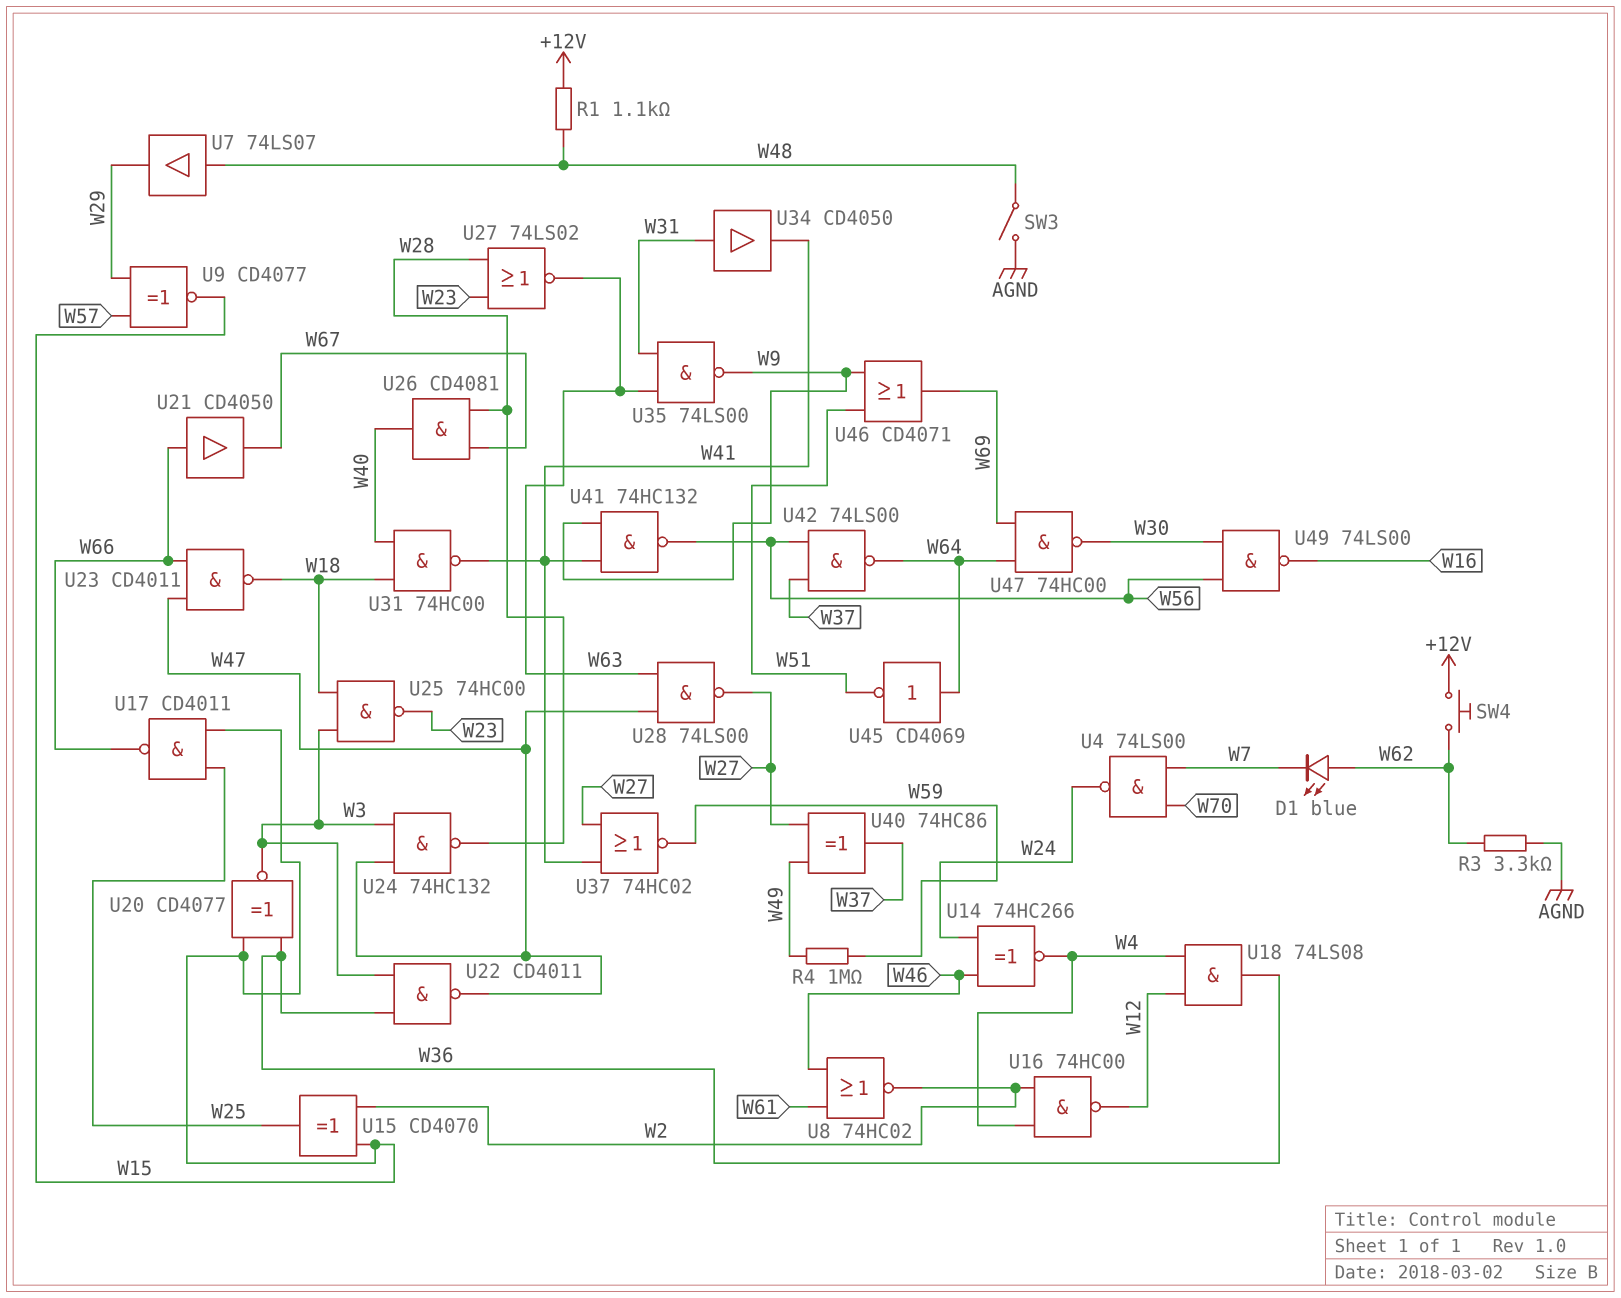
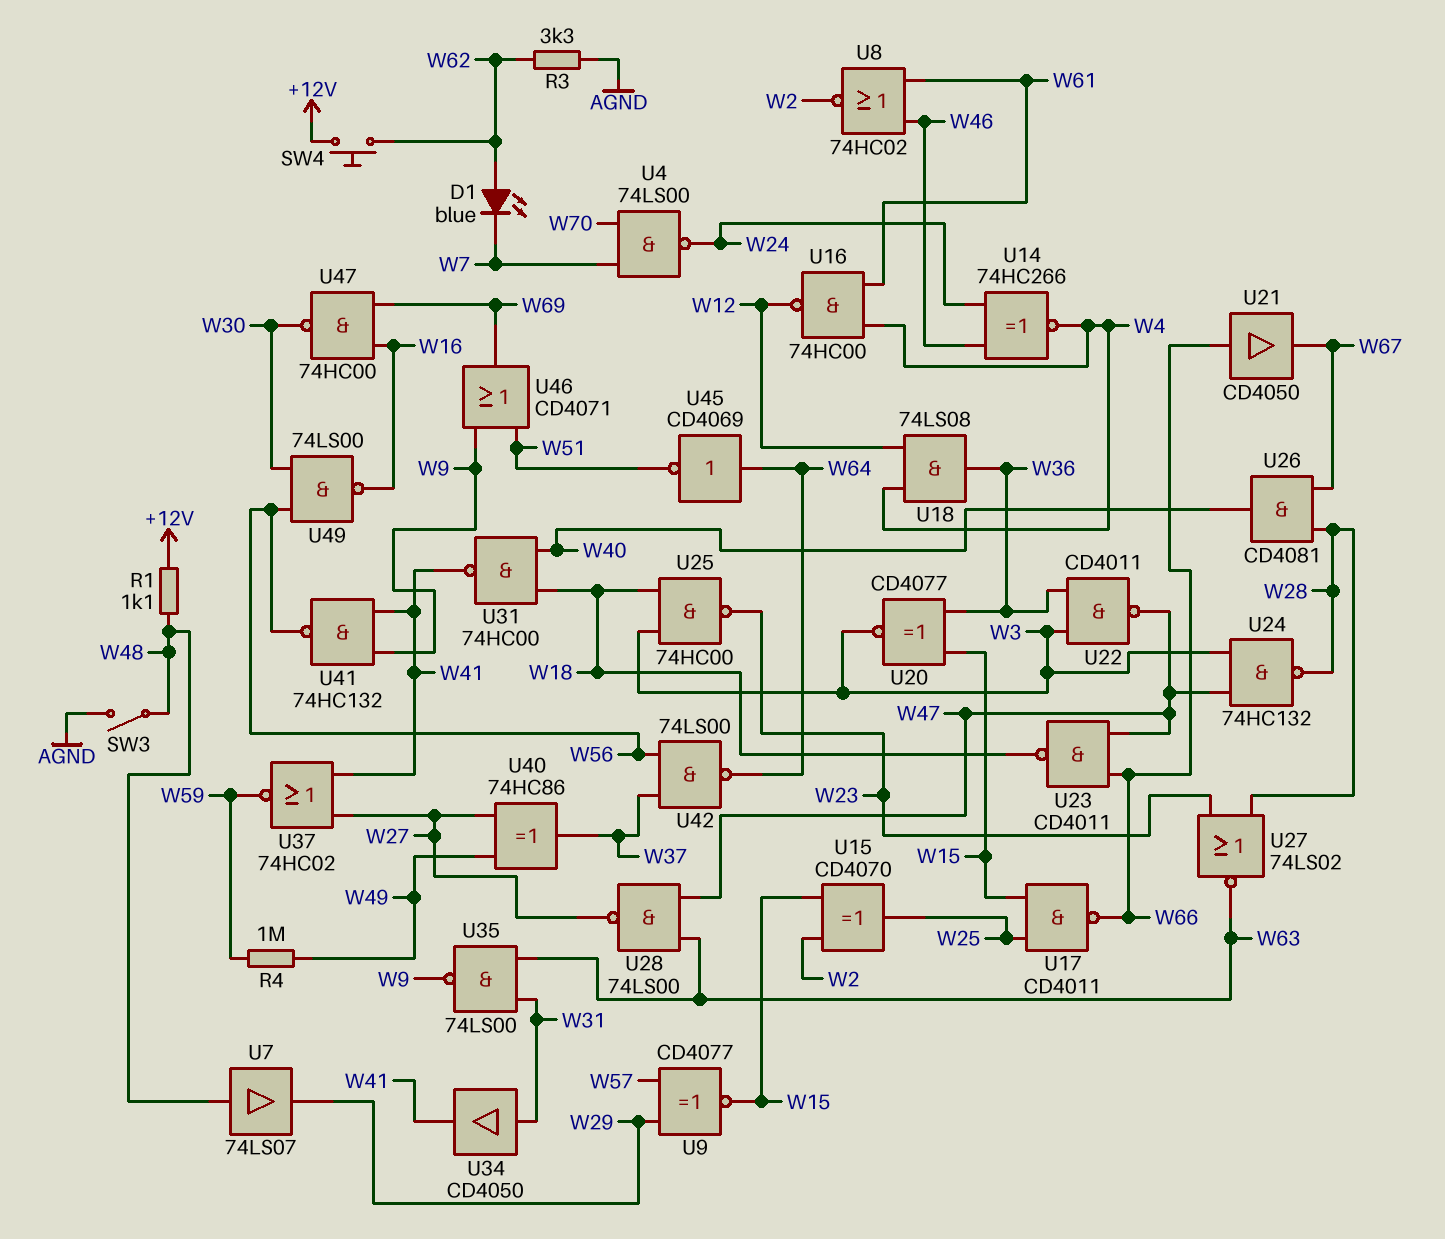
U16: NAND 74HC00 (in W2, in W4, out W12) -> NAND 74HC00 (in W4, in W61, out W12)
U47: NAND 74HC00 (in W64, in W69, out W30) -> NAND 74HC00 (in W16, in W69, out W30)

